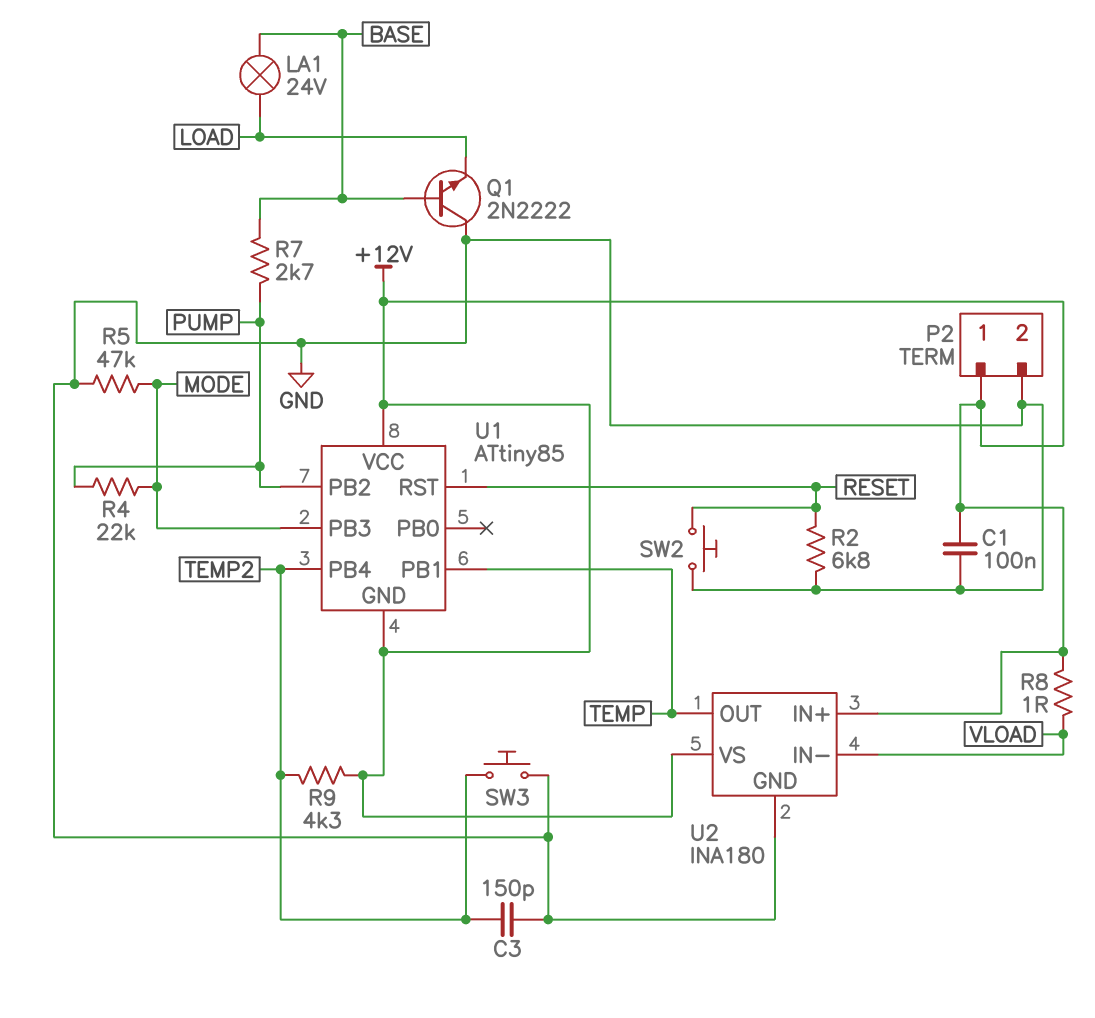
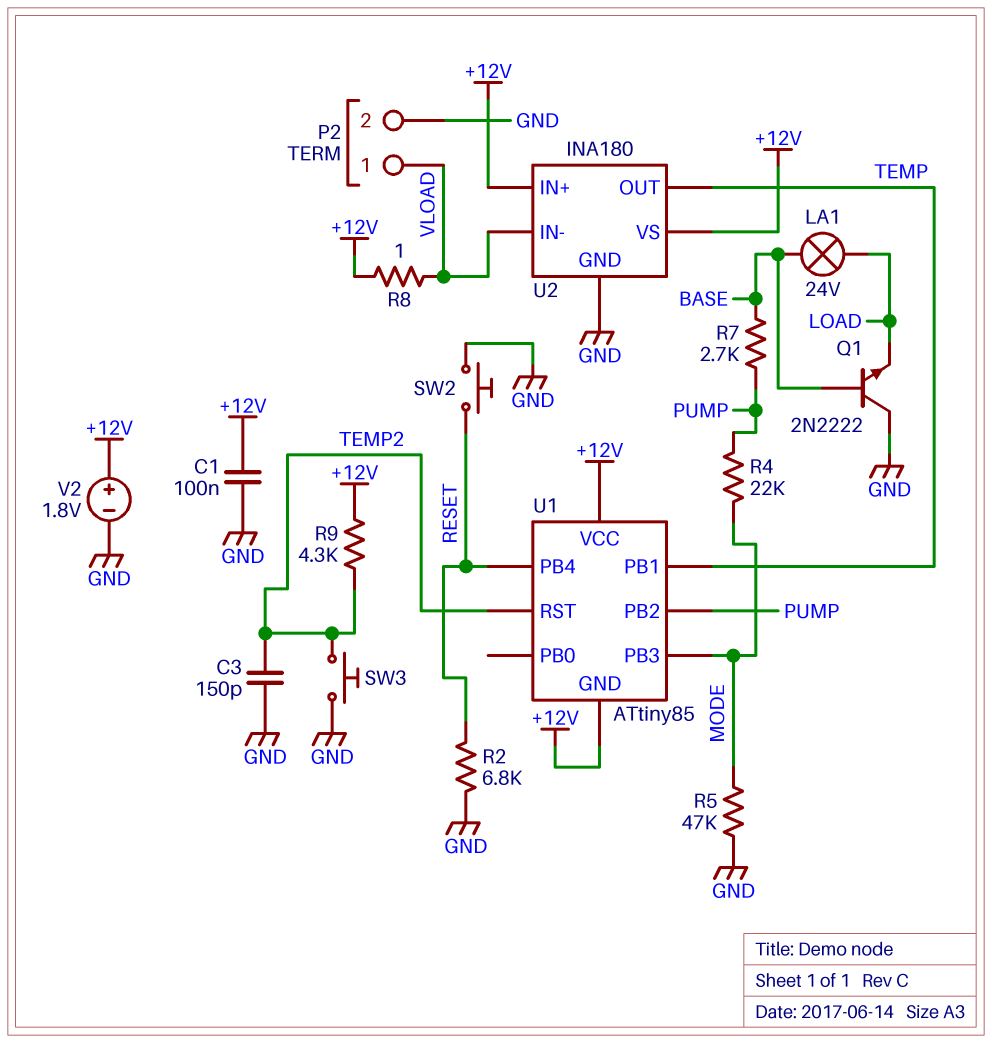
P2 pin 1: +12V -> VLOAD
U1 pin PB4: TEMP2 -> RESET
U1 pin RST: RESET -> TEMP2
V2: none -> 1.8V (plus +12V, minus GND)

